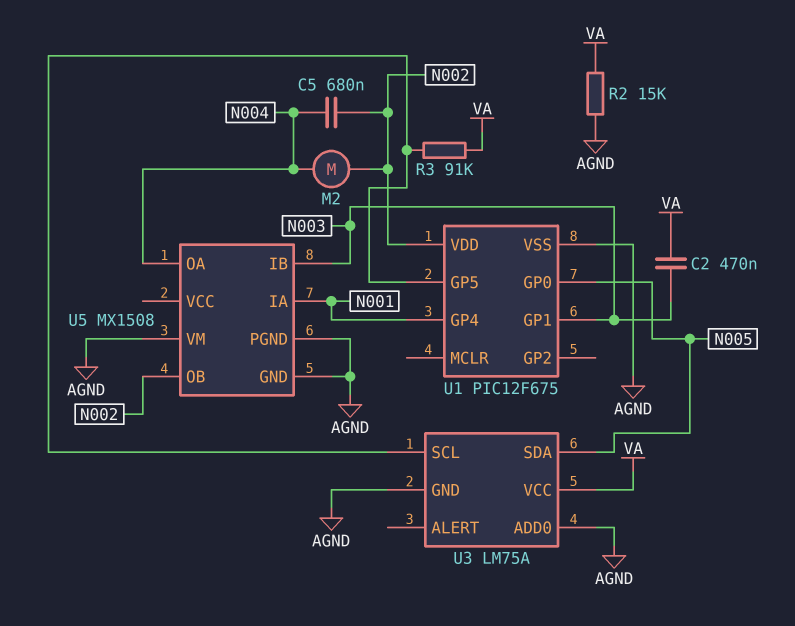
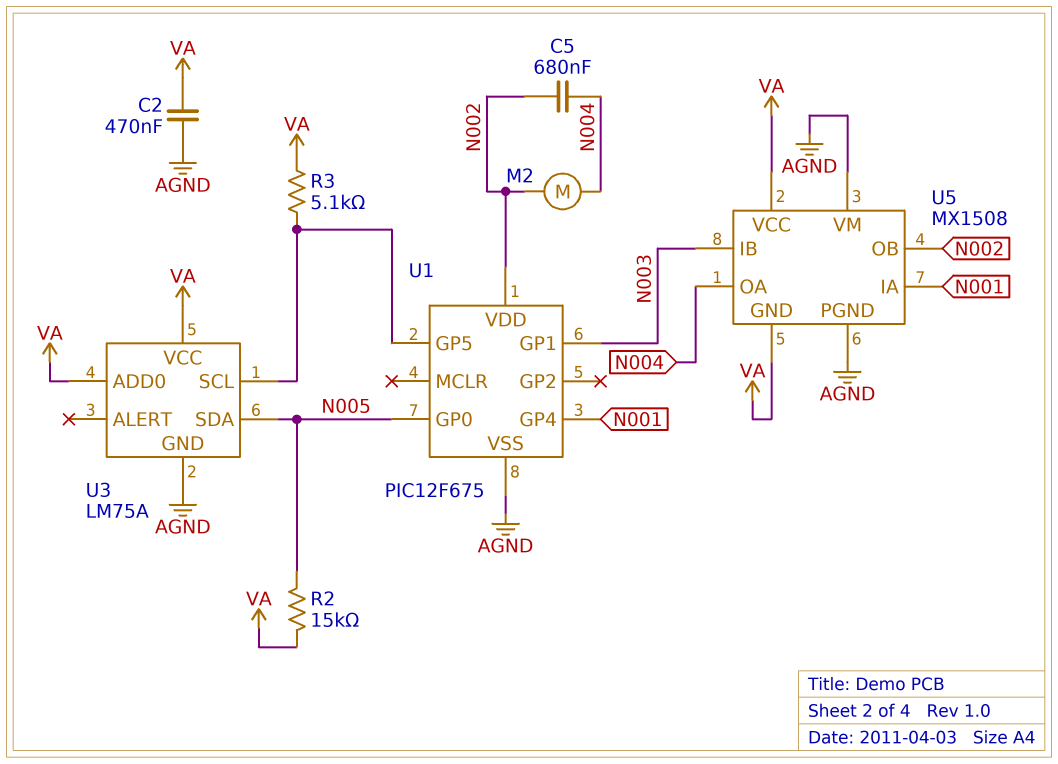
C2: 470nF (N003, VA) -> 470nF (AGND, VA)
R2: 15k (AGND, VA) -> 15k (N005, VA)
R3: 91k (U1/GP5, VA) -> 5.1k (U1/GP5, VA)
U3 pin ADD0: AGND -> VA
U5 pin GND: AGND -> VA
U5 pin VCC: none -> VA

